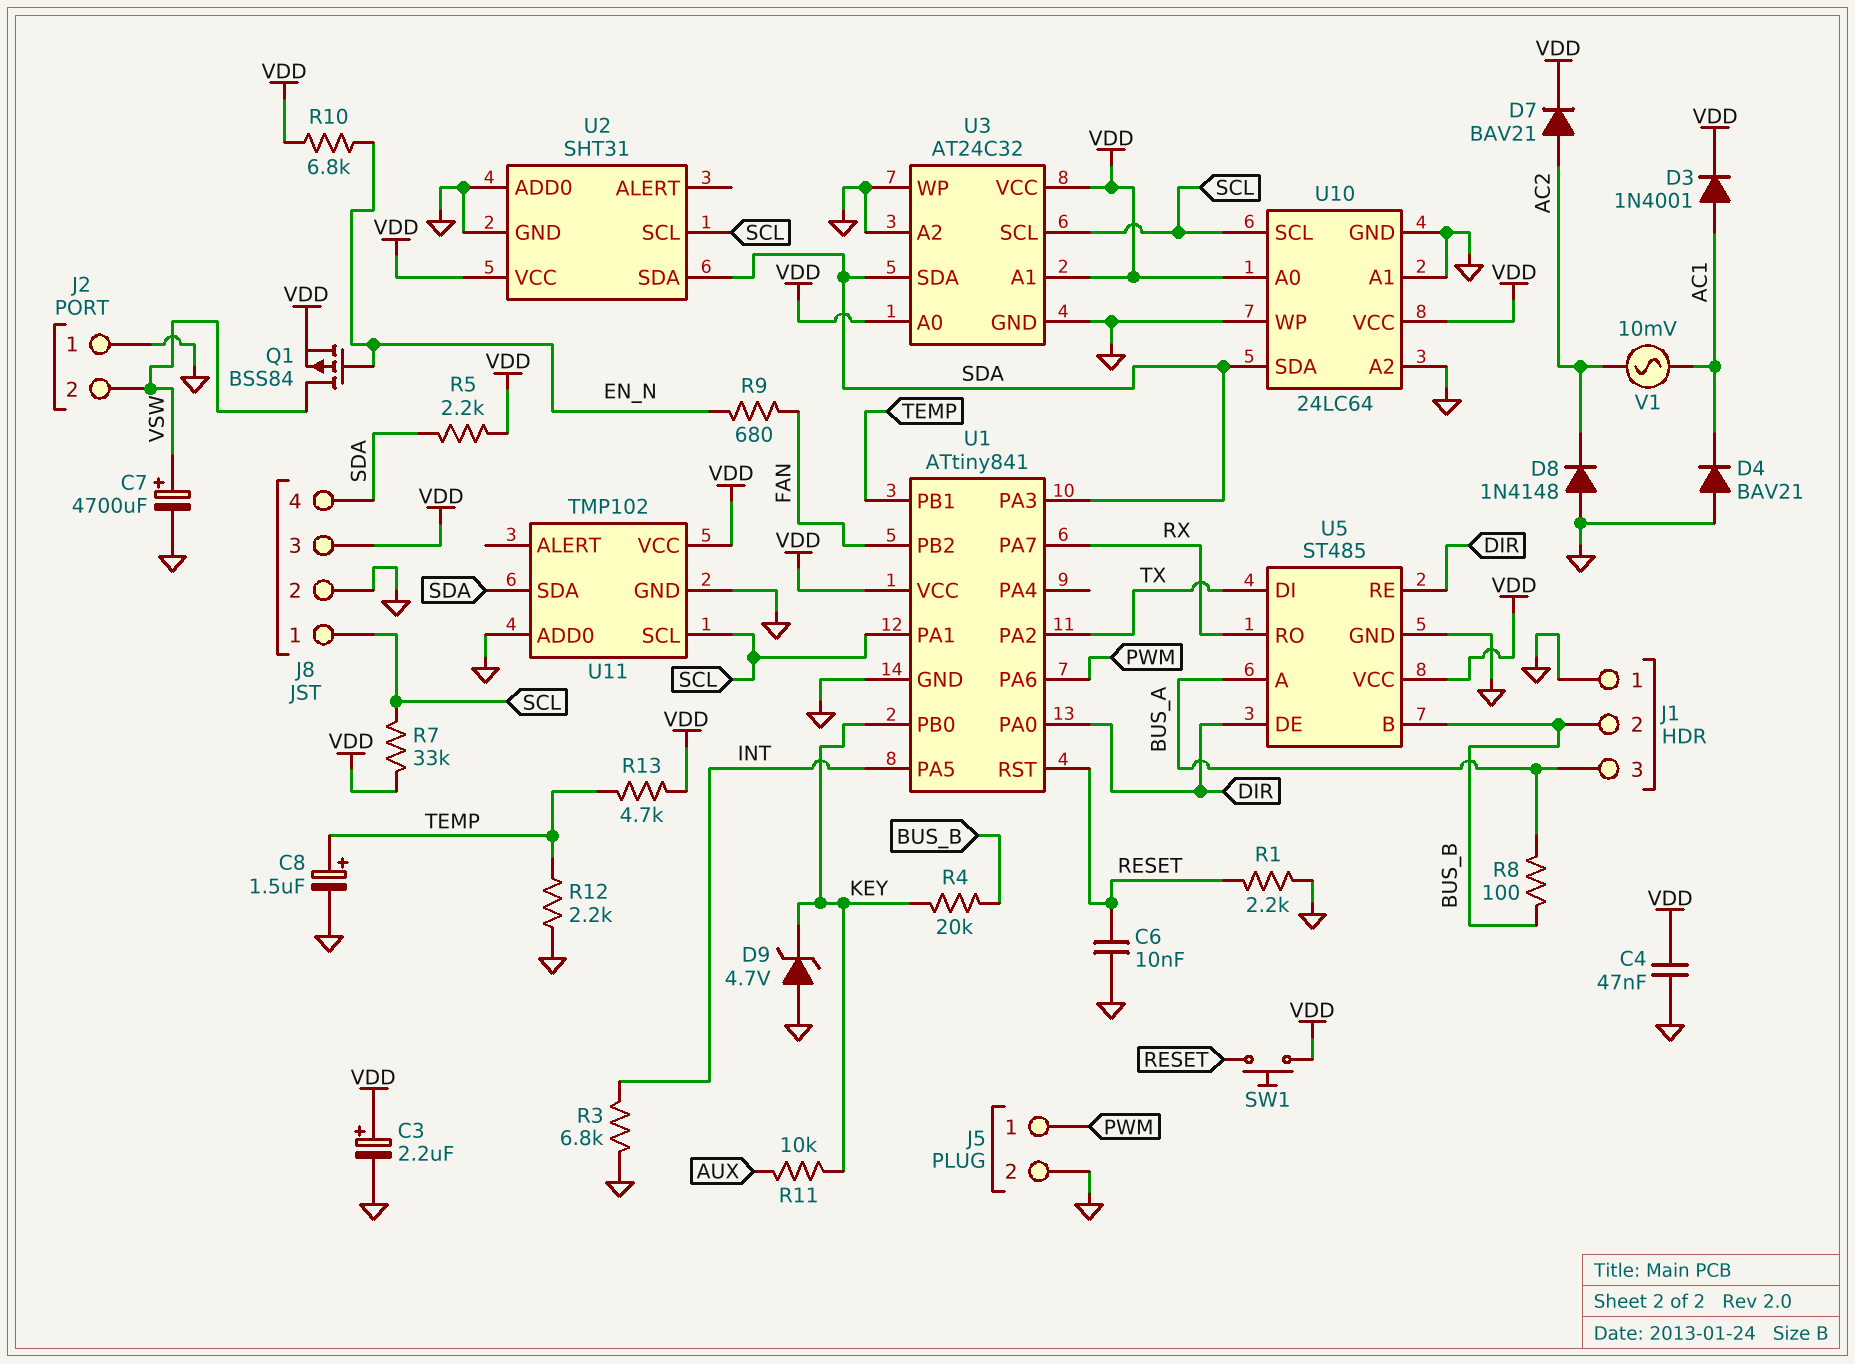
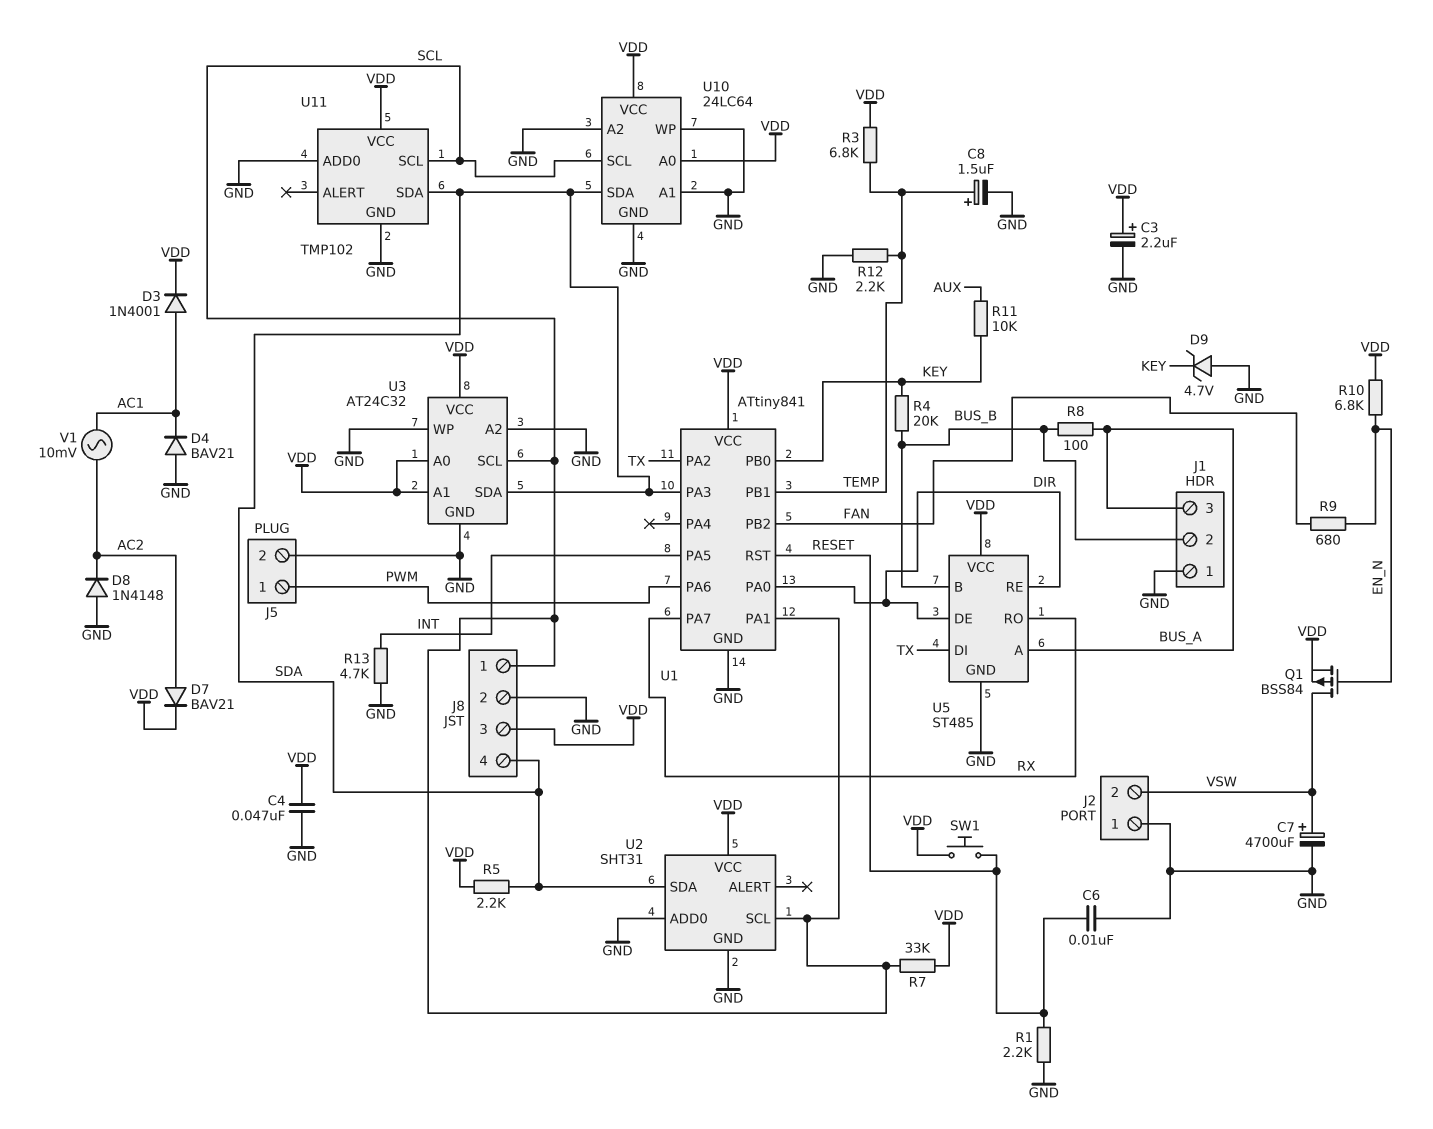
R3: 6.8k (GND, INT) -> 6.8k (TEMP, VDD)
R13: 4.7k (TEMP, VDD) -> 4.7k (GND, INT)

